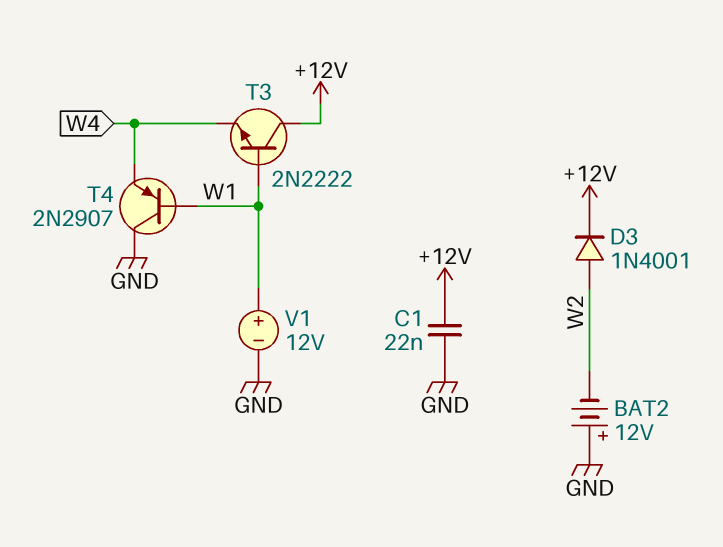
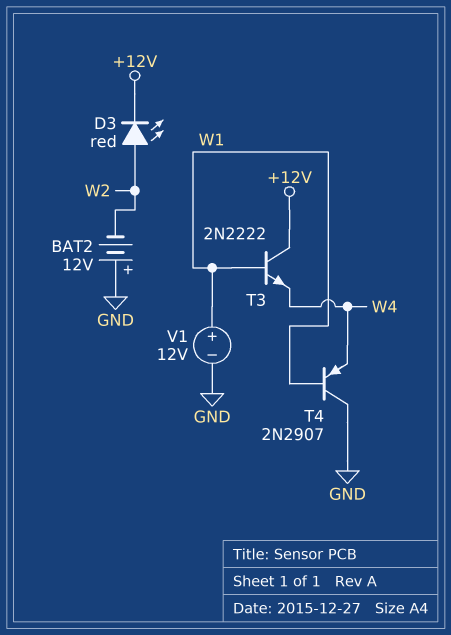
C1: 22nF (+12V, GND) -> none
D3: diode 1N4001 (A W2, K +12V) -> LED red (A W2, K +12V)

